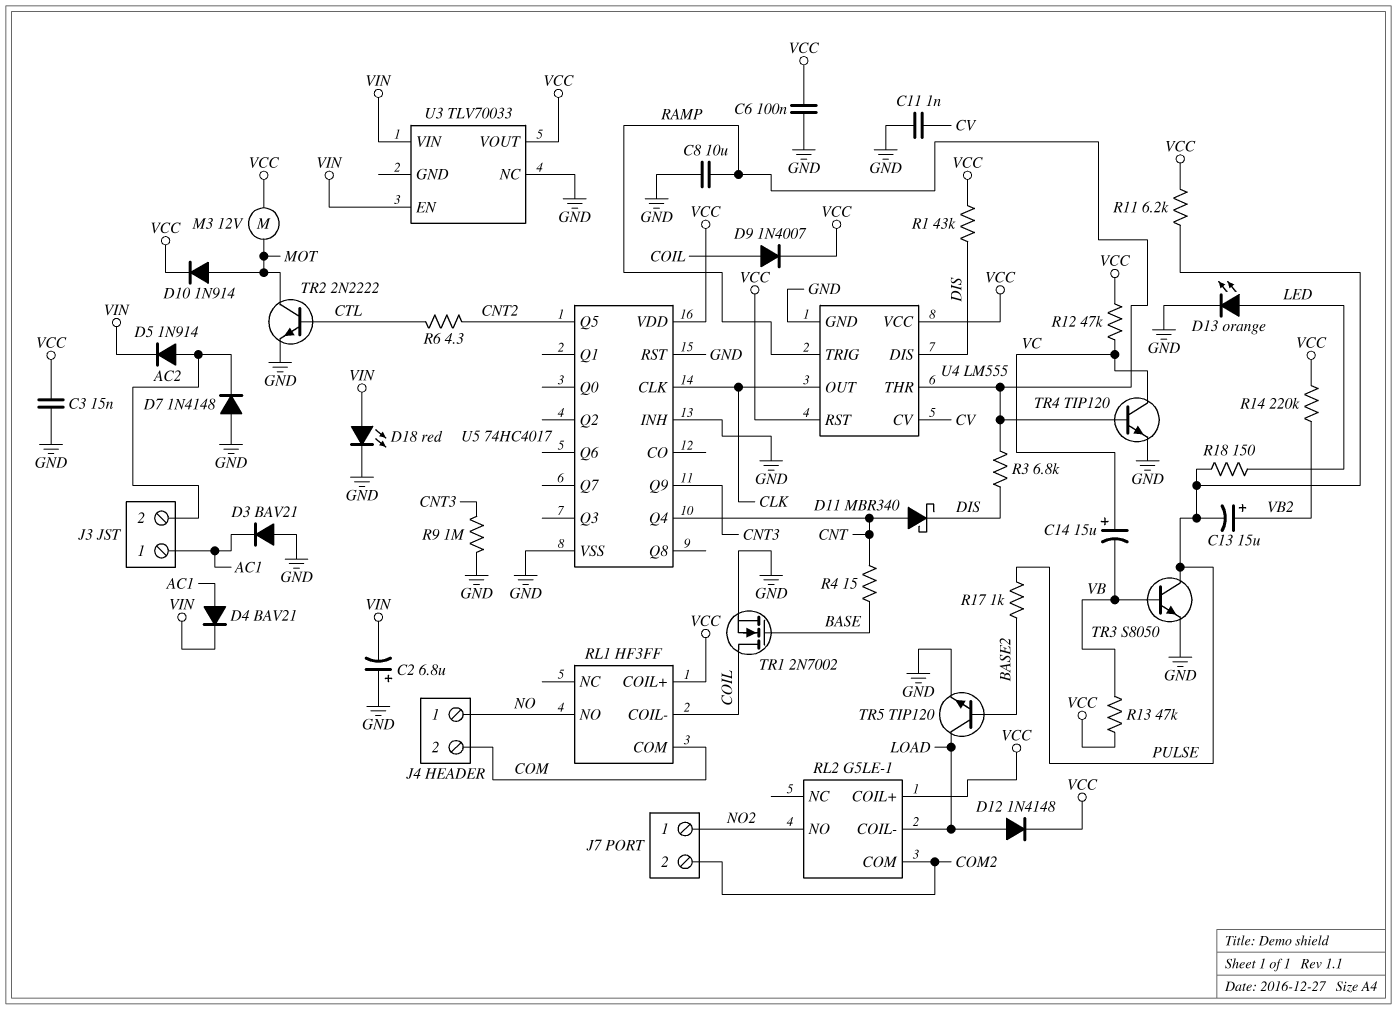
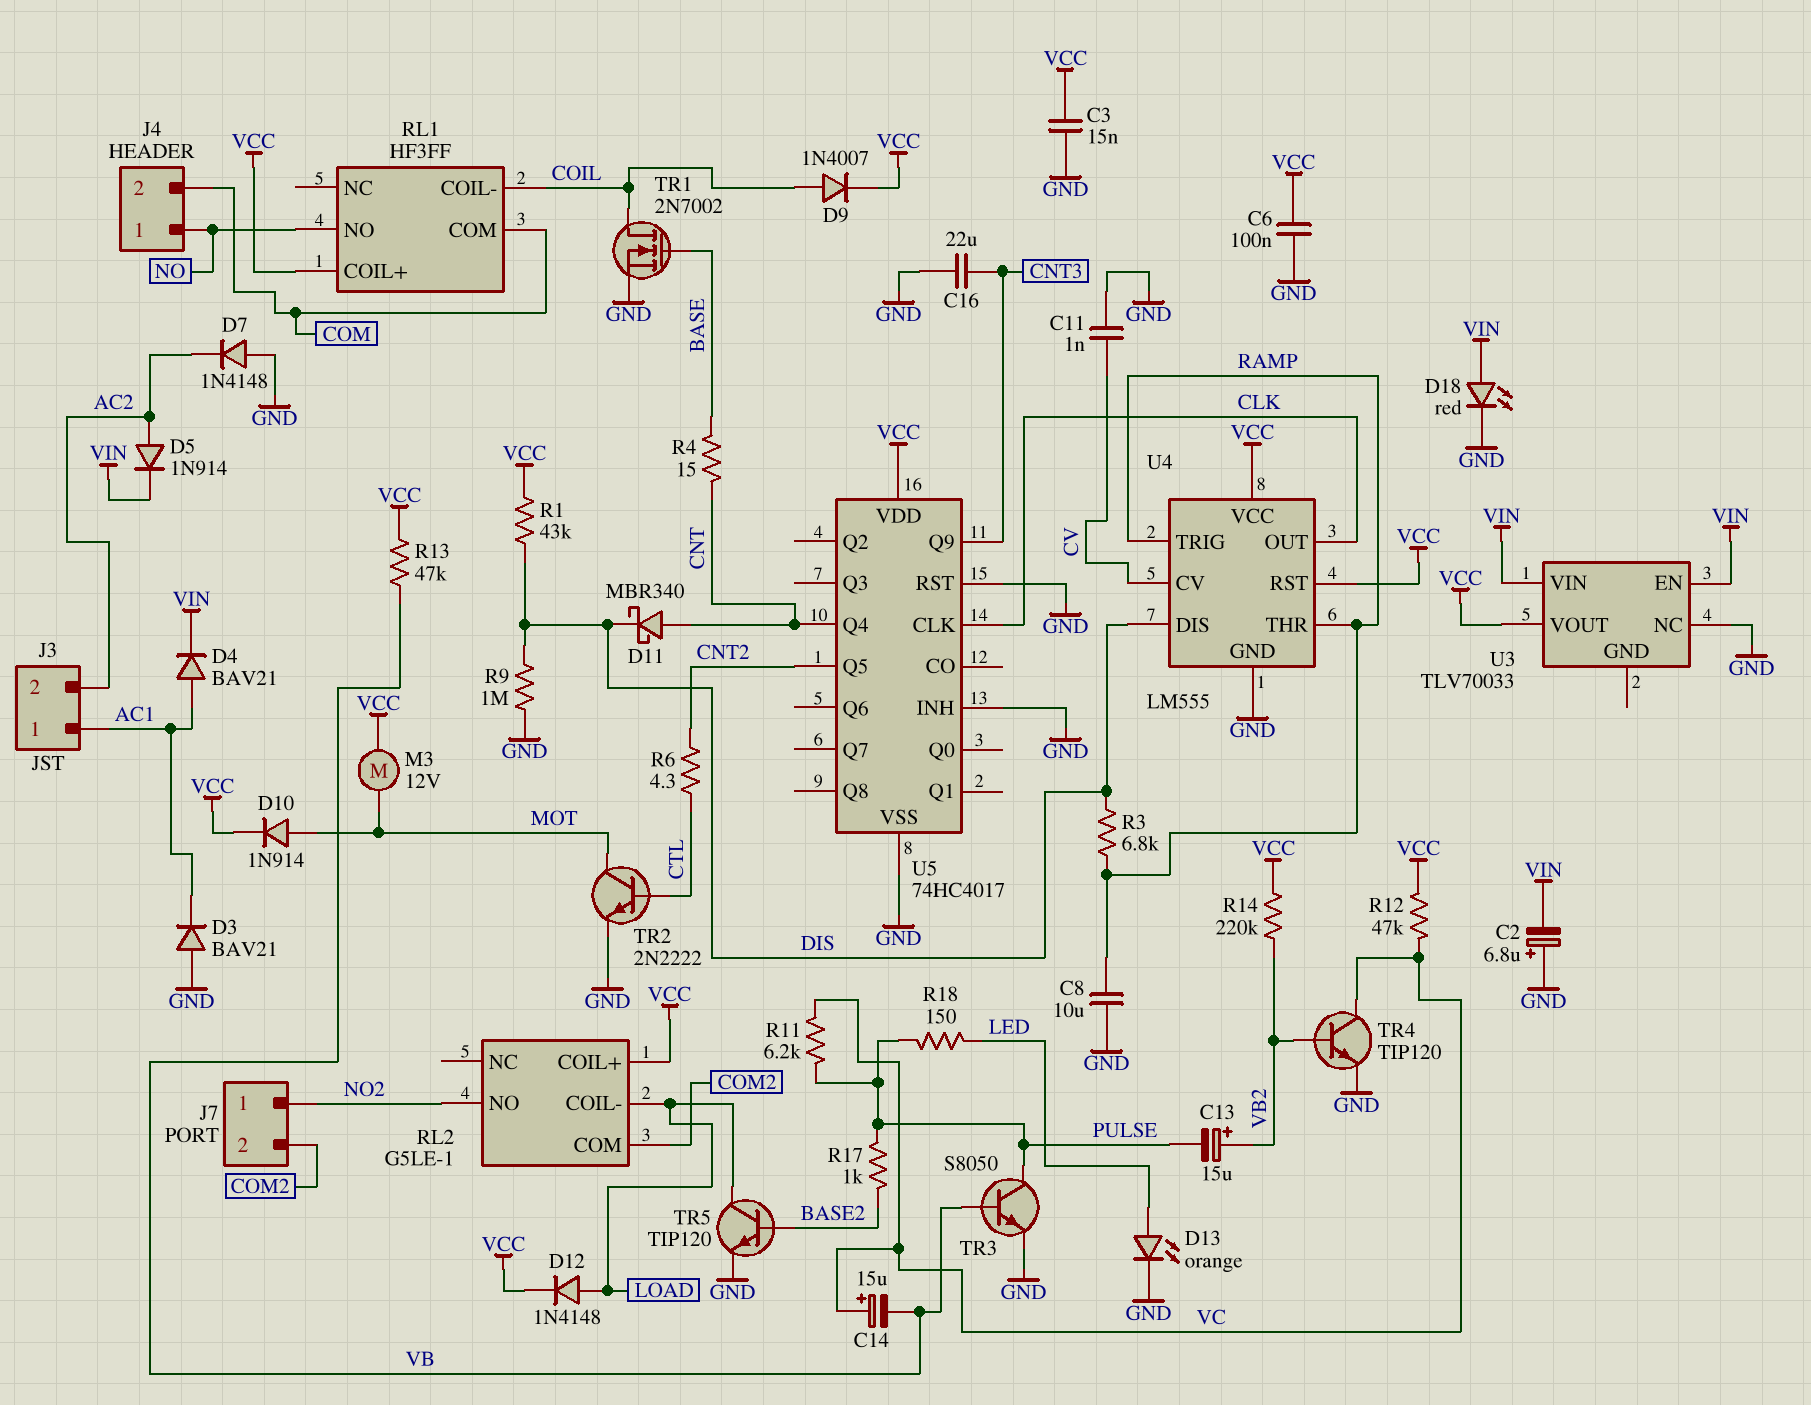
C16: none -> 22uF (CNT3, GND)
R9: 1M (CNT3, GND) -> 1M (DIS, GND)
R11: 6.2k (PULSE, VCC) -> 6.2k (PULSE, VC)
TR4: NPN TIP120 (B RAMP, C VC, E GND) -> NPN TIP120 (B VB2, C VC, E GND)

